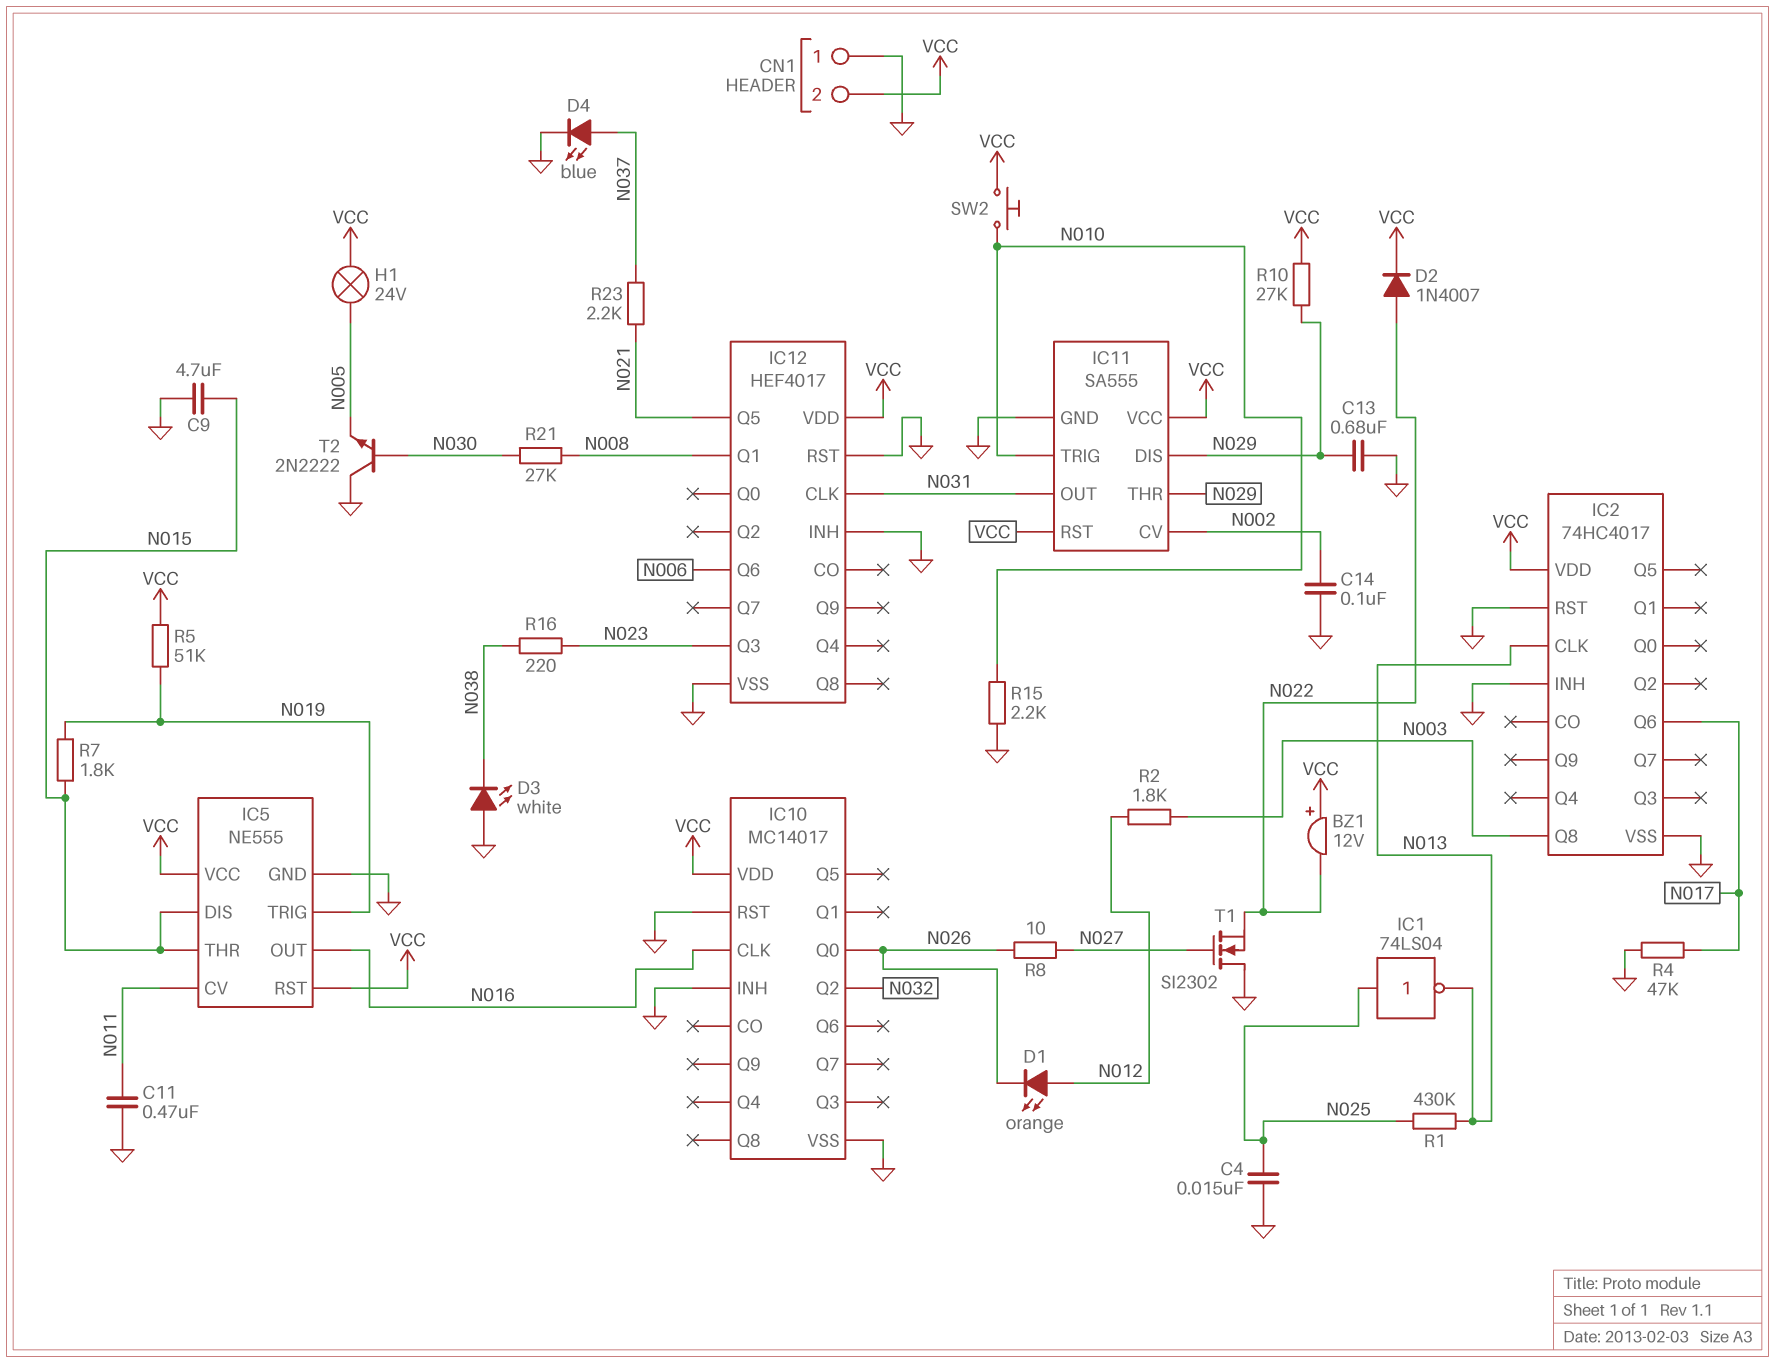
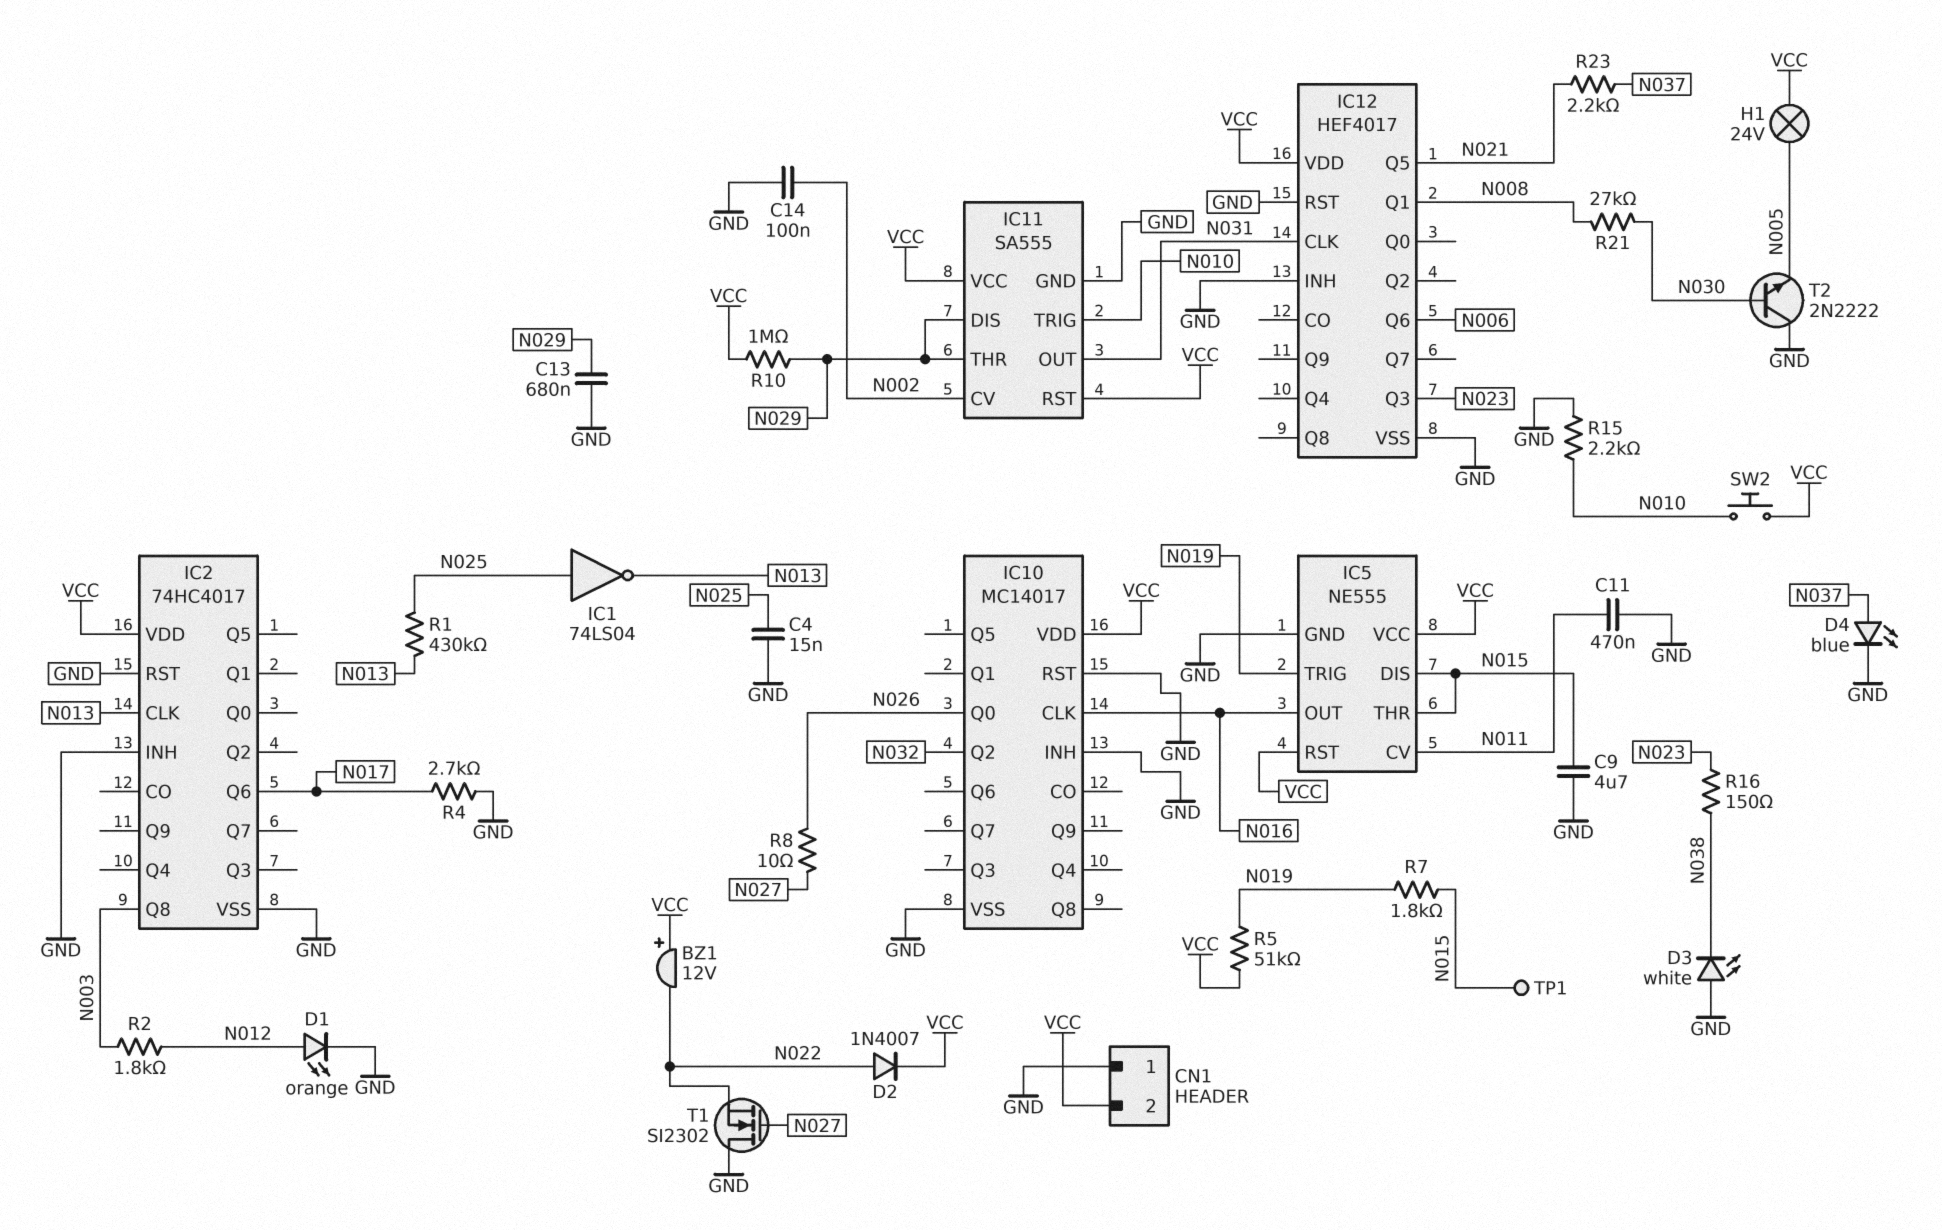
D1: LED orange (A N012, K N026) -> LED orange (A N012, K GND)
R4: 47k (GND, N017) -> 2.7k (GND, N017)
R10: 27k (N029, VCC) -> 1M (N029, VCC)
R16: 220 (N023, N038) -> 150 (N023, N038)
TP1: none -> test point (N015)

